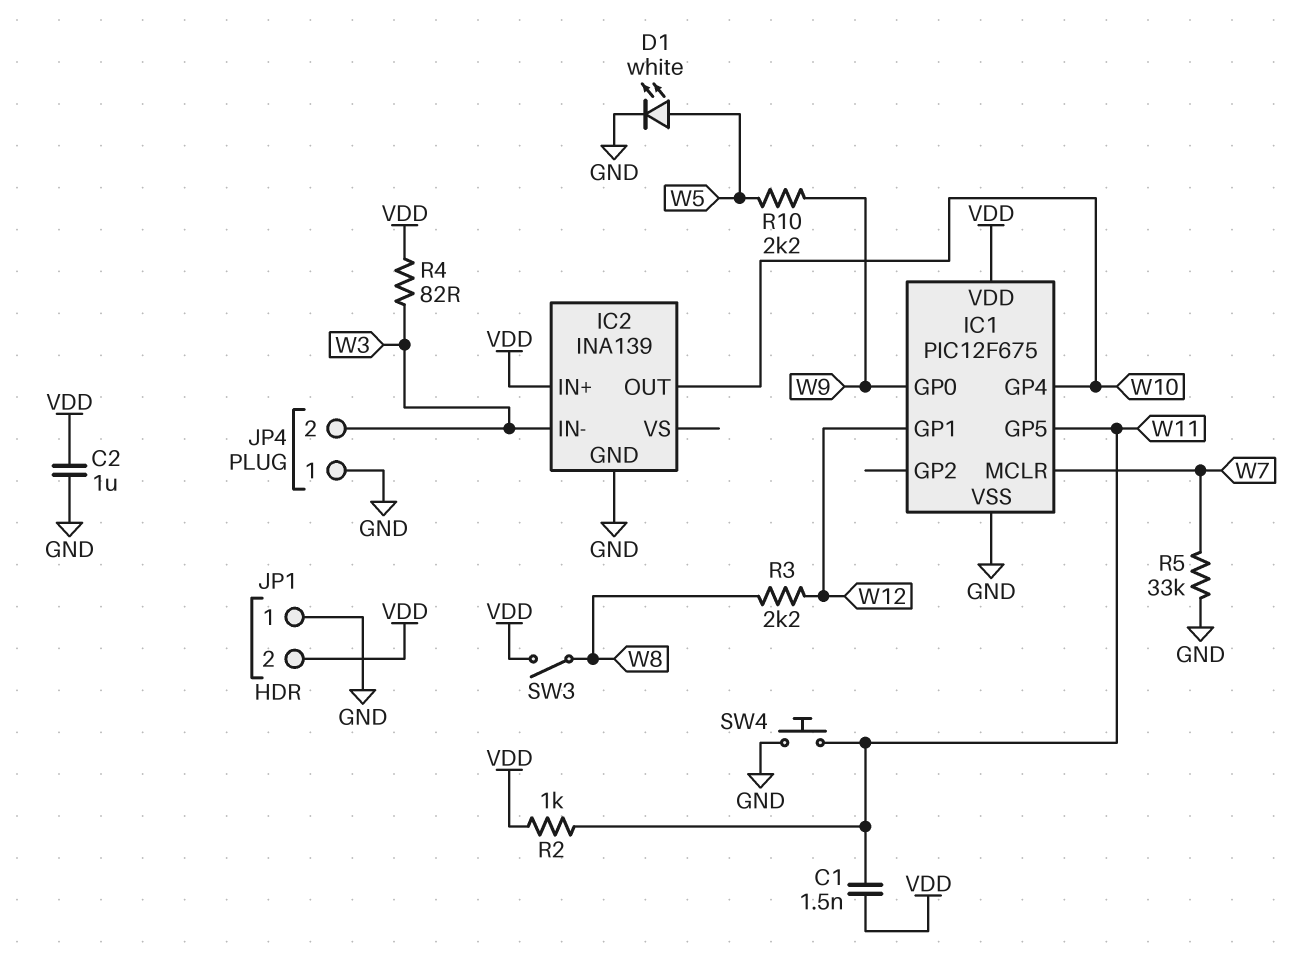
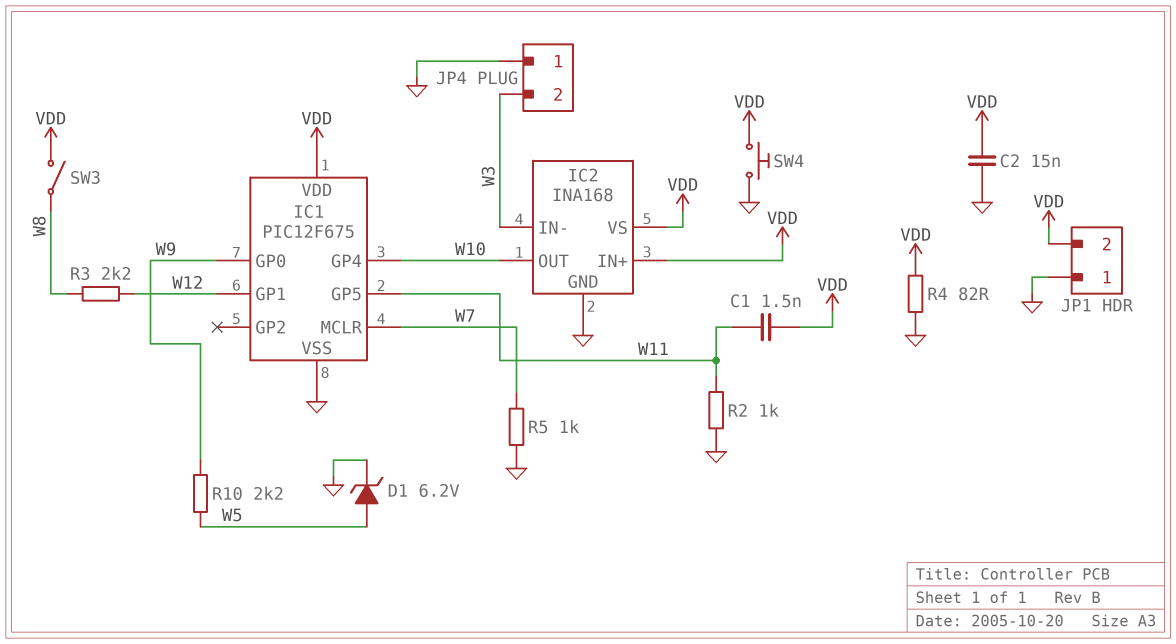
C2: 1uF (GND, VDD) -> 15nF (GND, VDD)
D1: LED white (A W5, K GND) -> zener 6.2V (A W5, K GND)
IC2: INA139 -> INA168
IC2 pin VS: none -> VDD
R2: 1k (VDD, W11) -> 1k (GND, W11)
R4: 82 (VDD, W3) -> 82 (GND, VDD)
R5: 33k (GND, W7) -> 1k (GND, W7)
SW4: button (GND, W11) -> button (GND, VDD)

